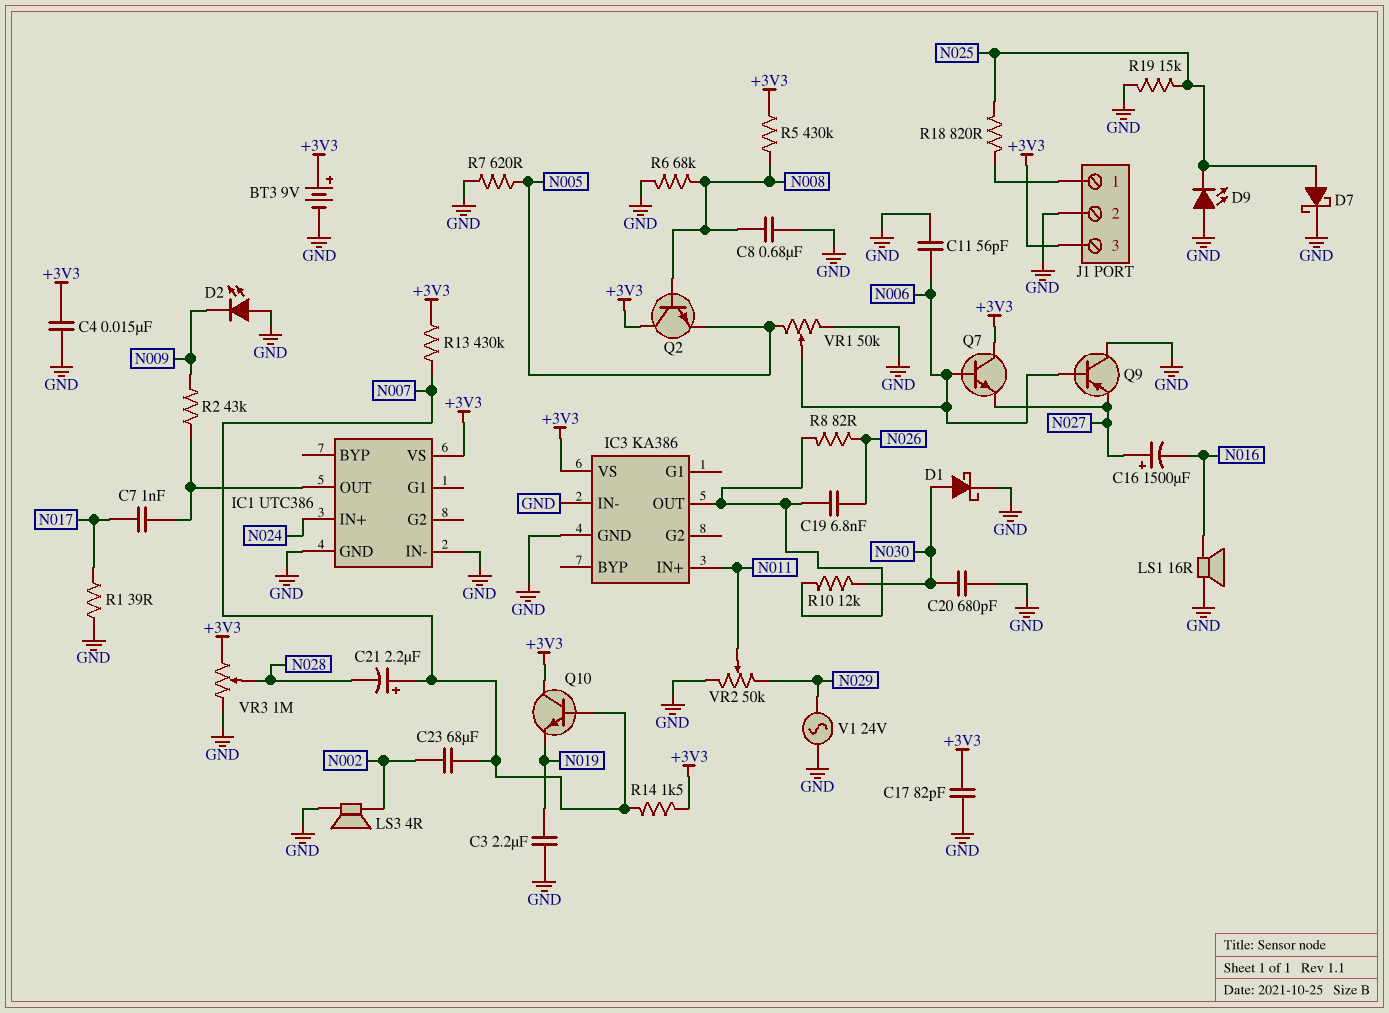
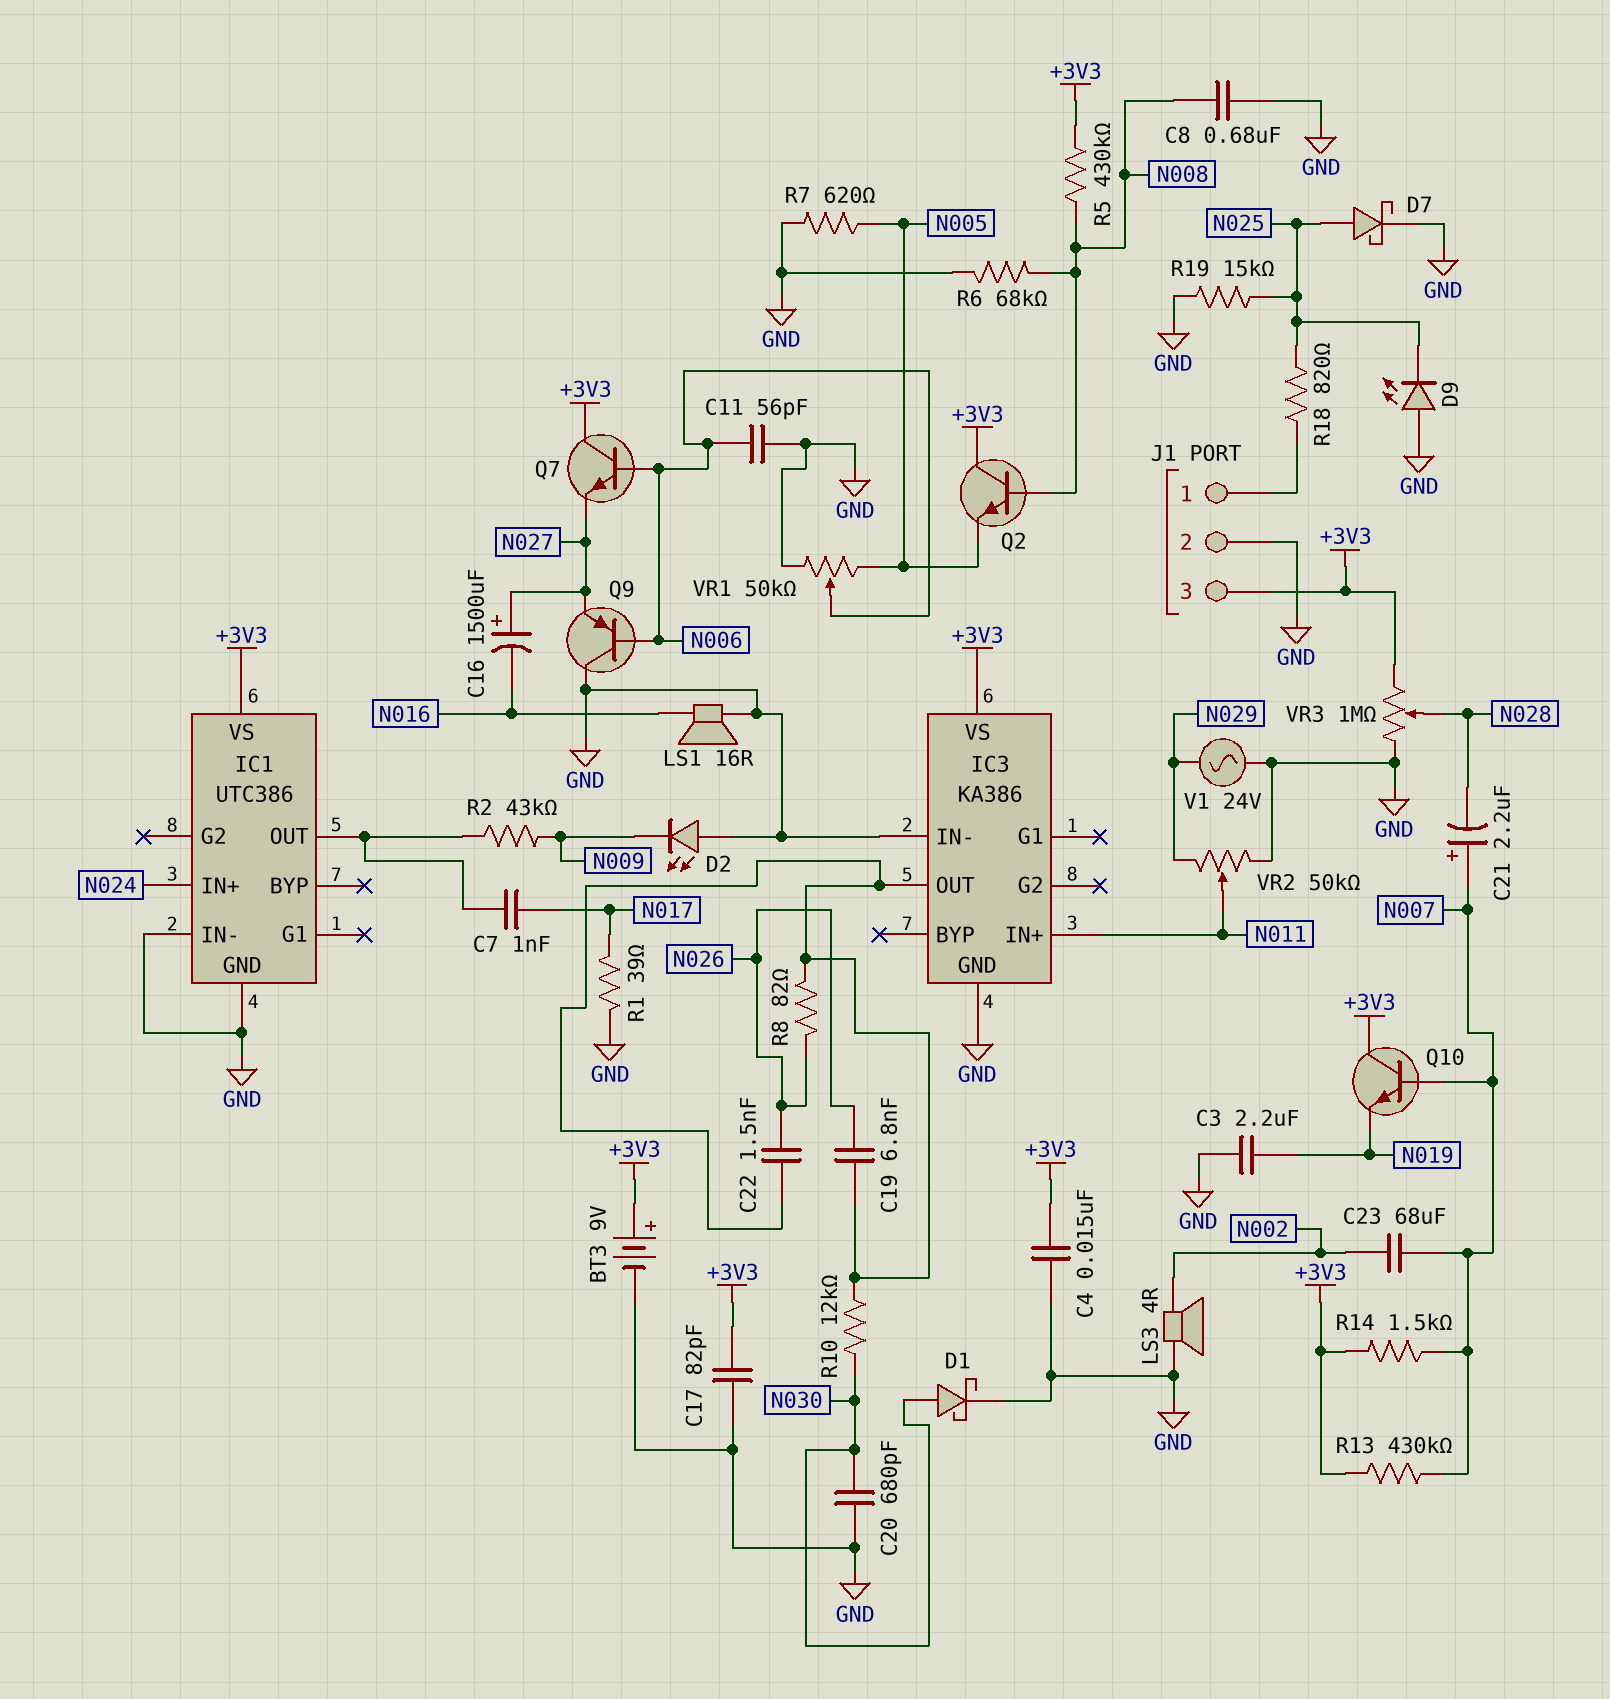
C22: none -> 1.5nF (IC3/OUT, N026)

